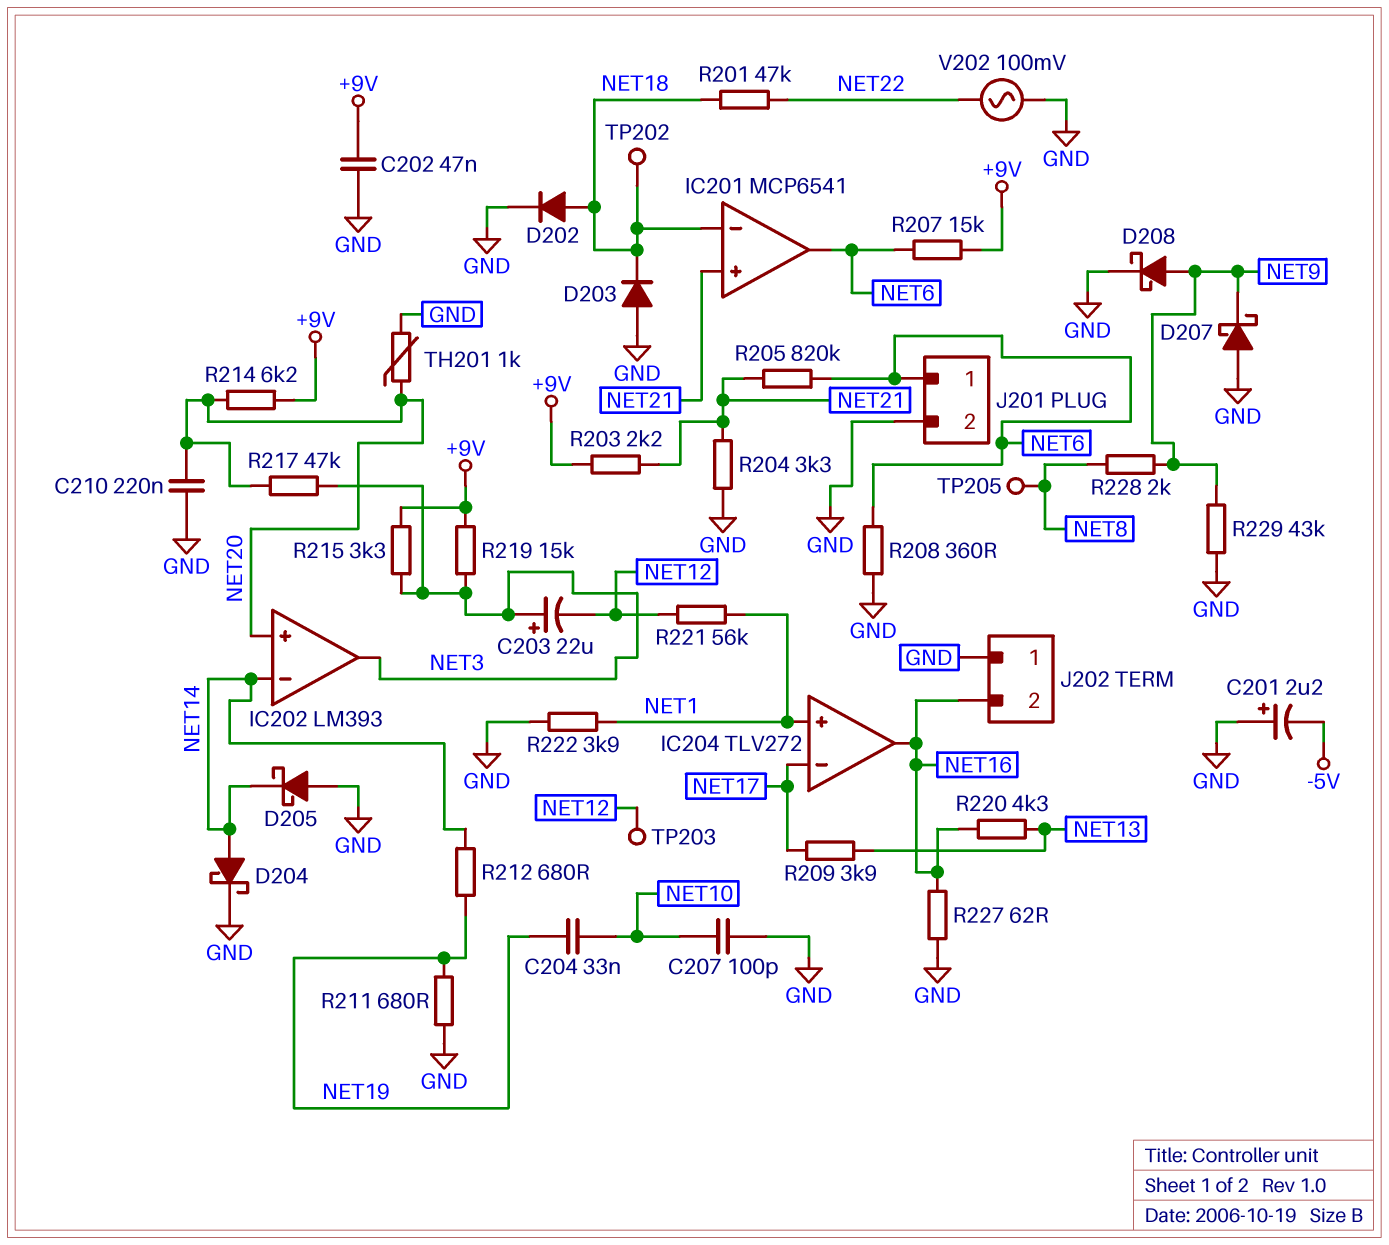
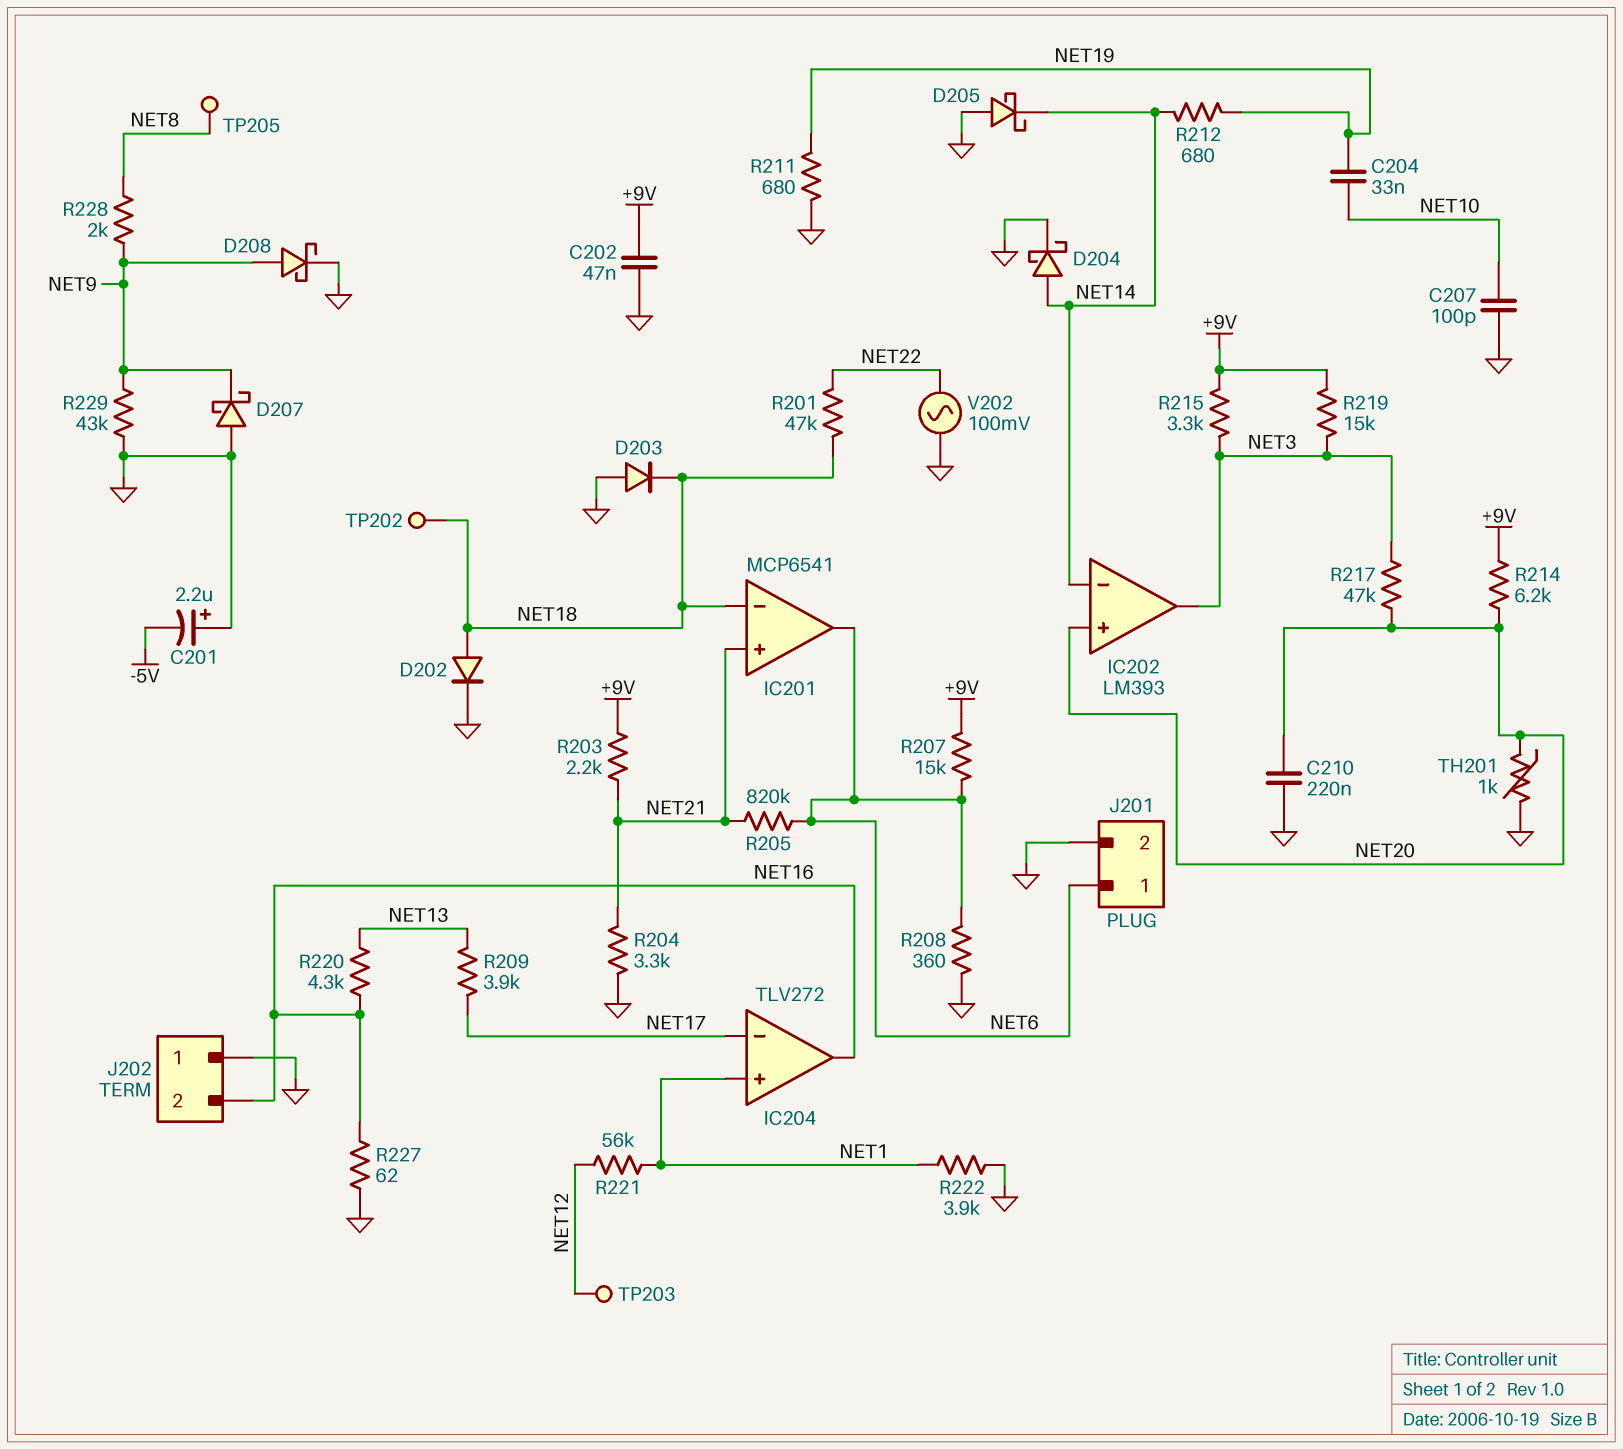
C203: 22uF (plus NET3, minus NET12) -> none

